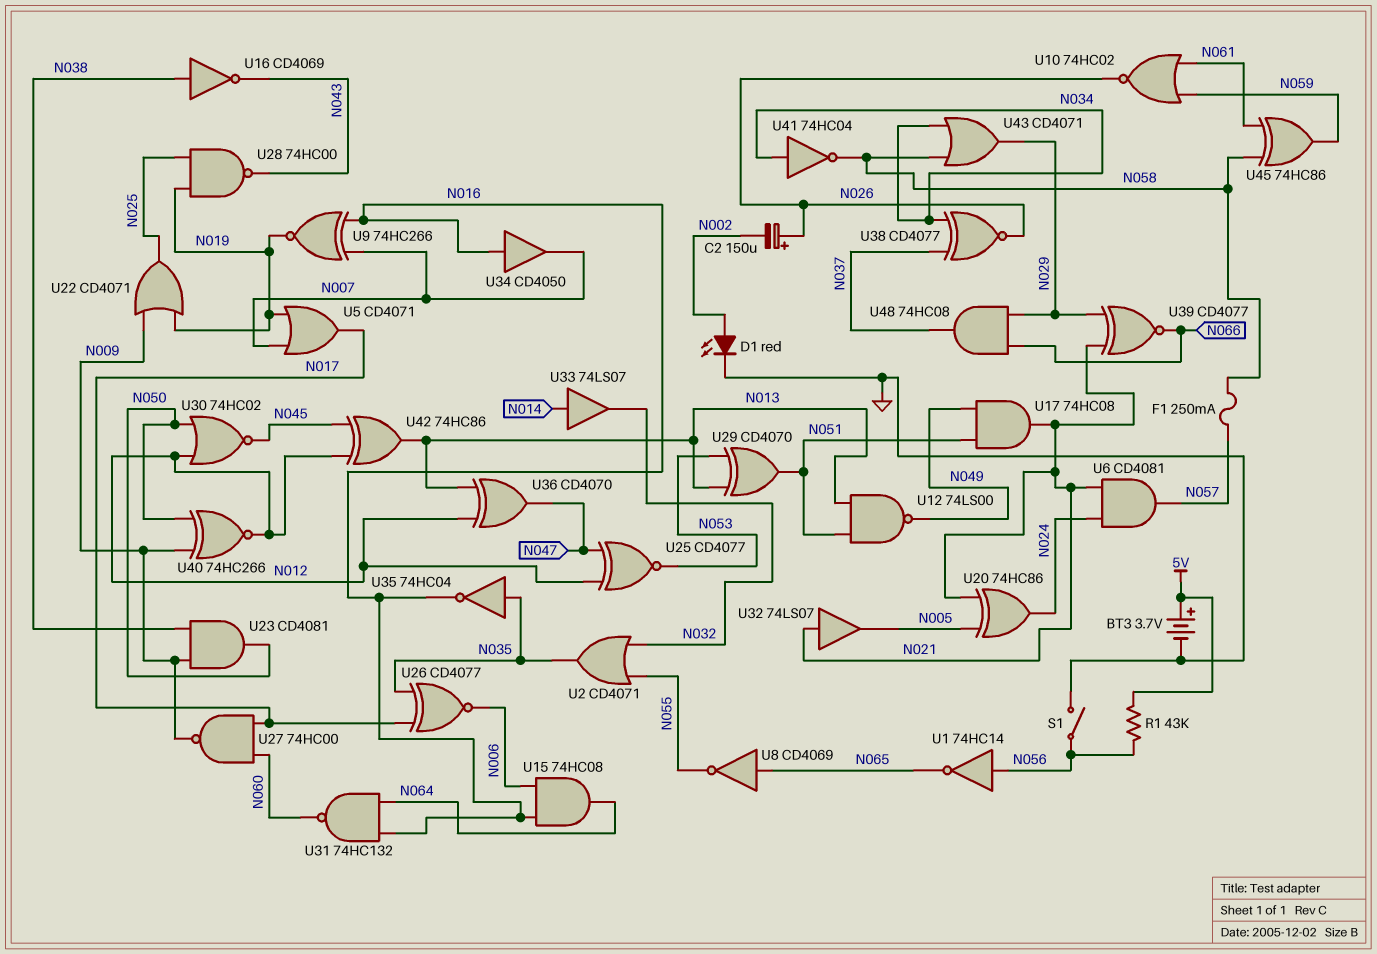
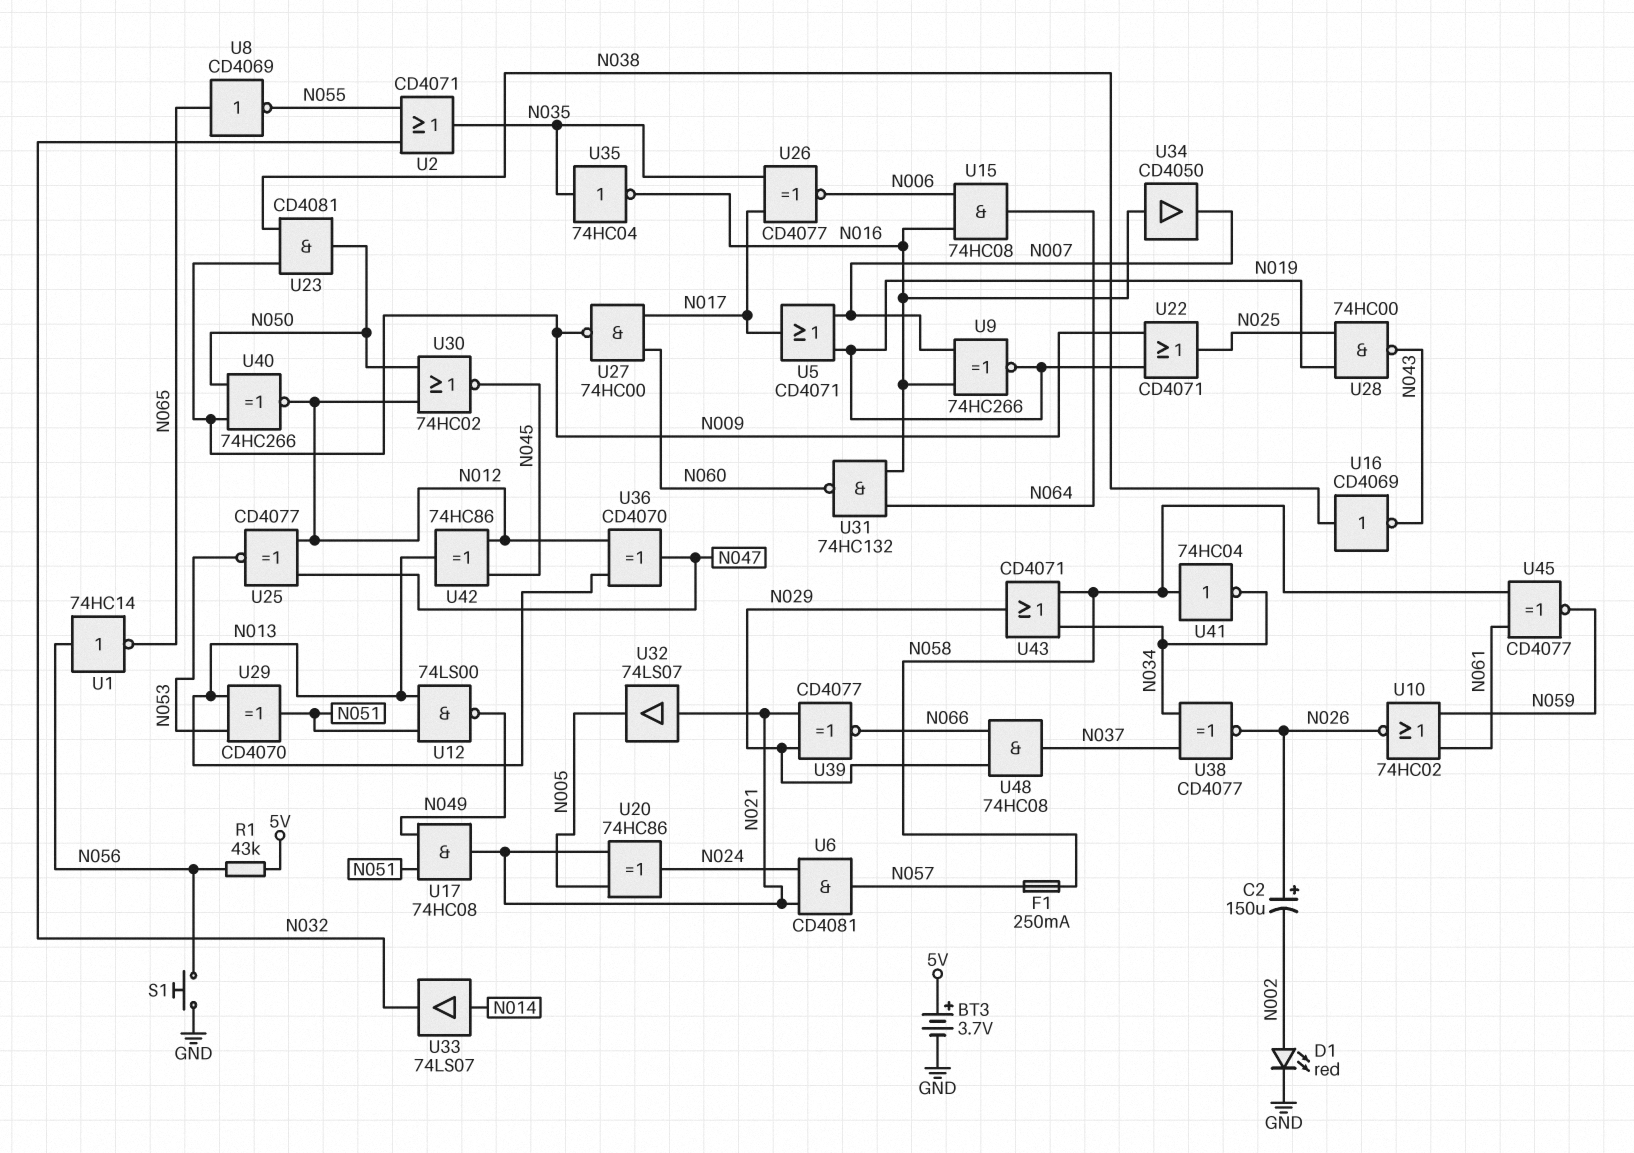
S1: switch (GND, N056) -> button (GND, N056)
U41: NOT 74HC04 (in N034, out N058) -> NOT 74HC04 (in N058, out N034)
U45: XOR 74HC86 (in N058, in N061, out N059) -> XNOR CD4077 (in N058, in N061, out N059)

